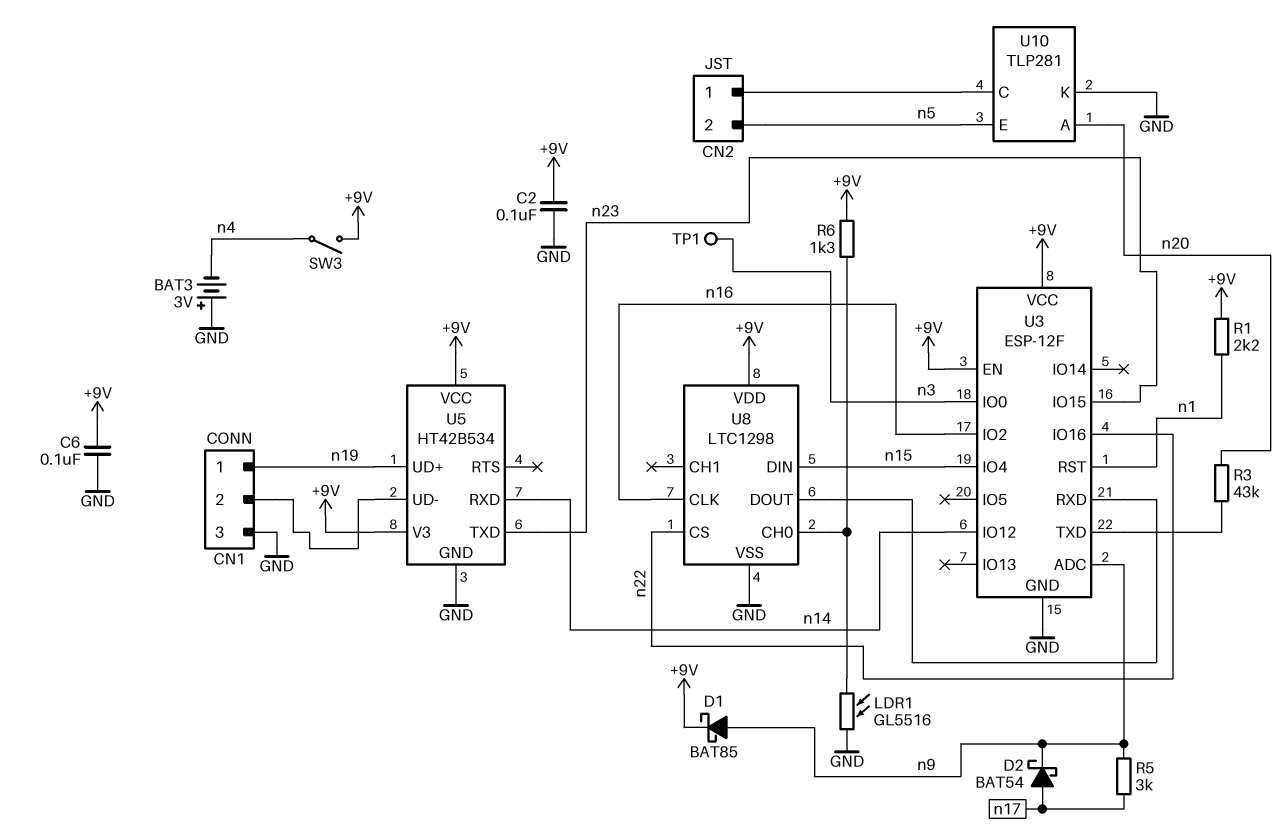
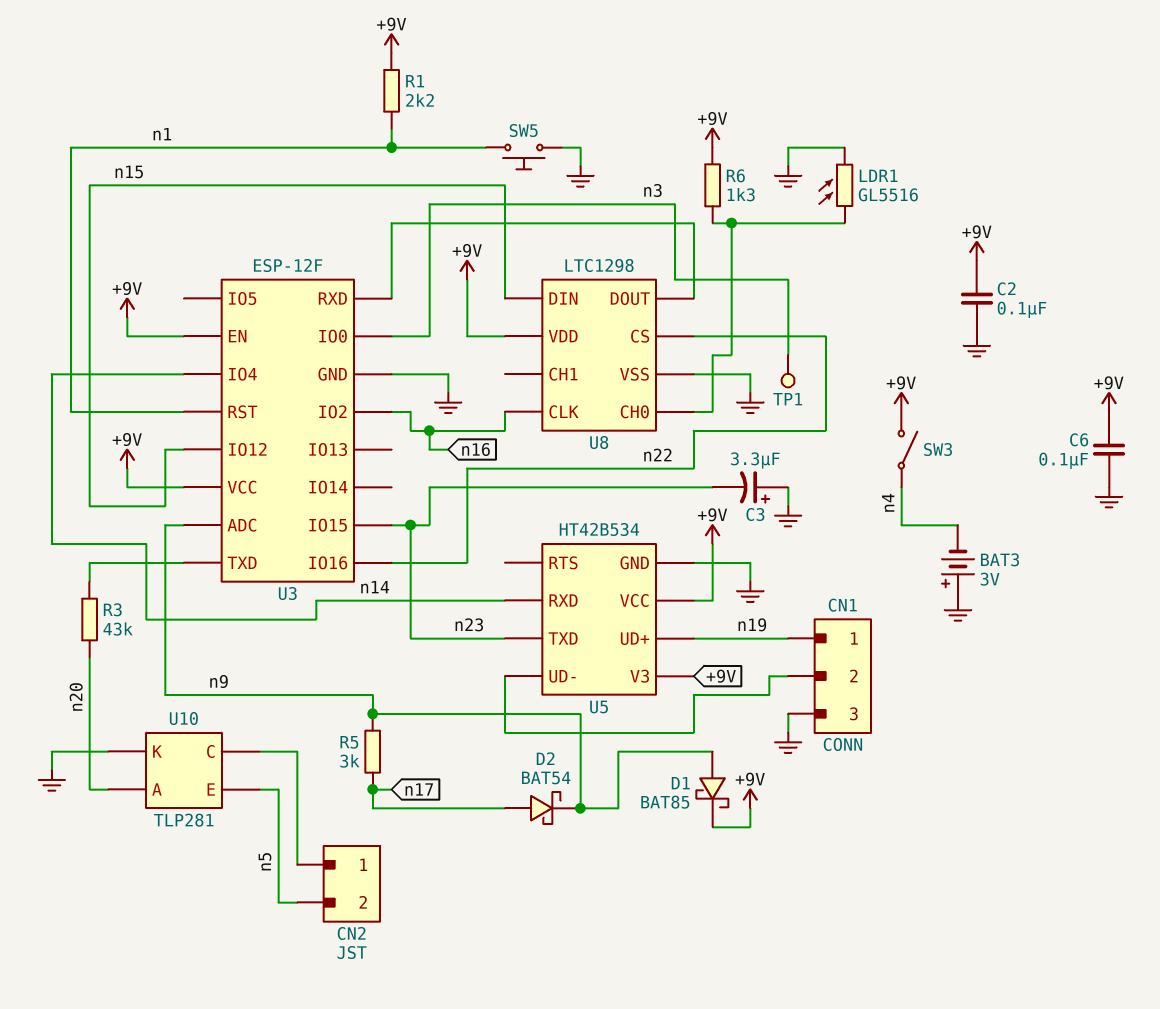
C3: none -> 3.3uF (plus GND, minus n23)
SW5: none -> button (GND, n1)
U3 pin IO4: n15 -> n14
U3 pin IO12: n14 -> n15

